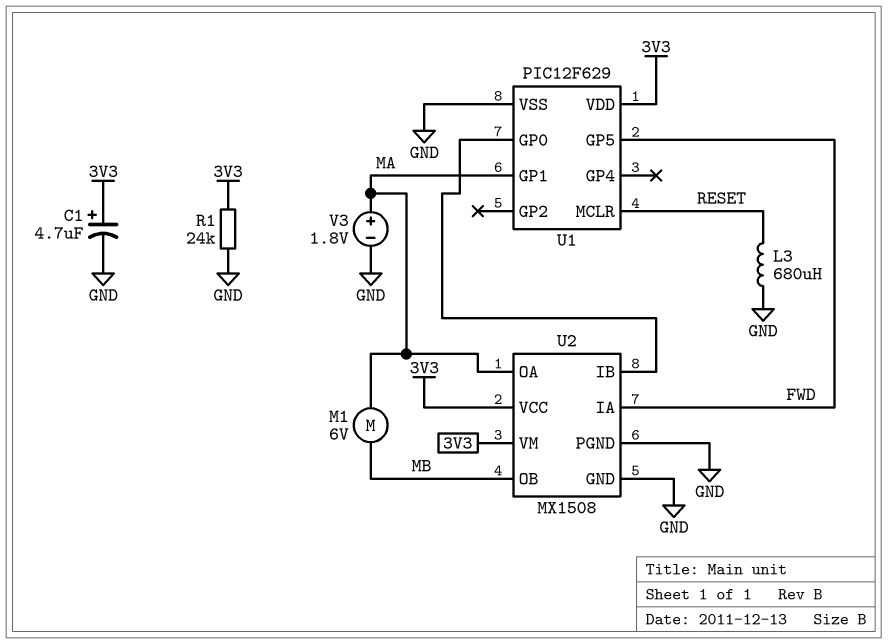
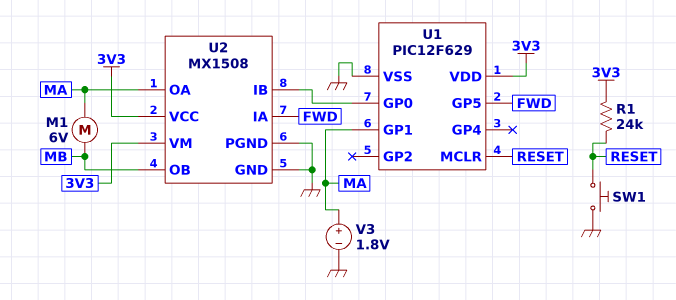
C1: 4.7uF (plus 3V3, minus GND) -> none
L3: 680uH (GND, RESET) -> none
R1: 24k (3V3, GND) -> 24k (3V3, RESET)
SW1: none -> button (GND, RESET)

